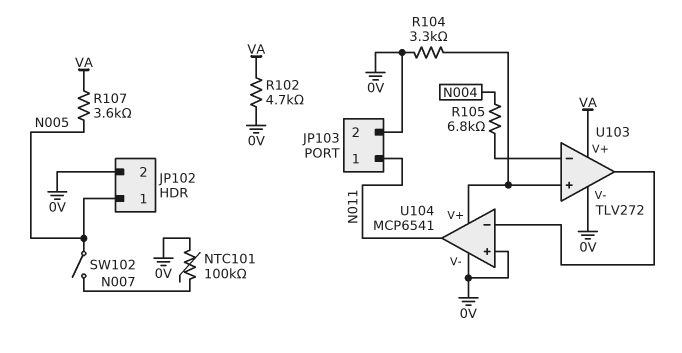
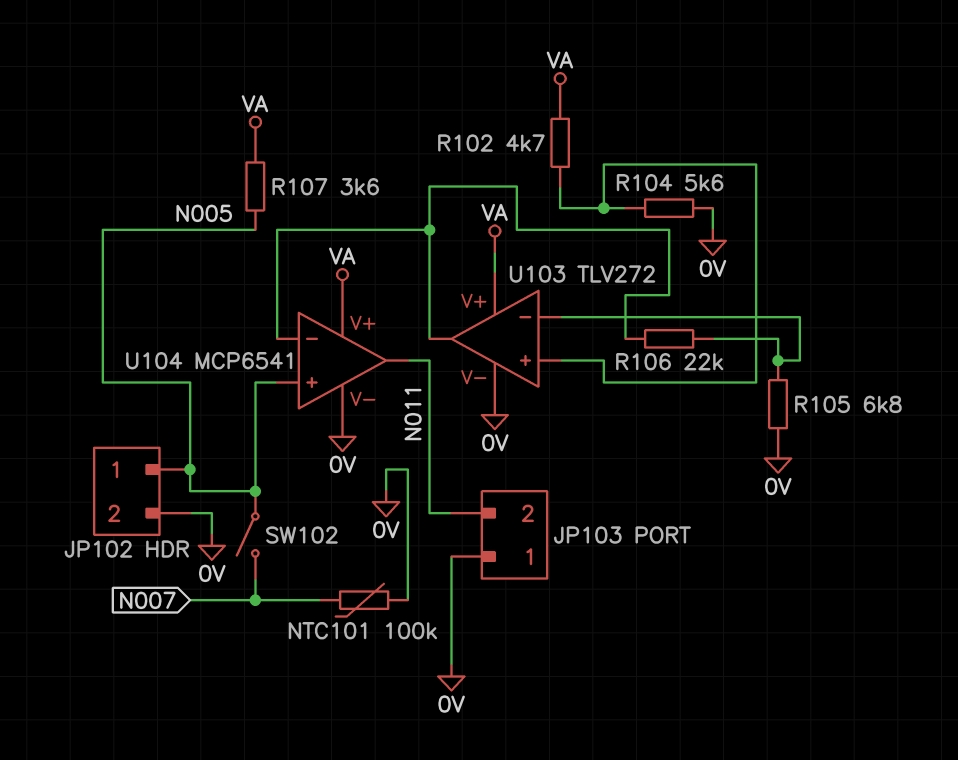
JP103 pin 1: N011 -> 0V
JP103 pin 2: 0V -> N011
R102: 4.7k (0V, VA) -> 4.7k (U103/in+, VA)
R104: 3.3k (0V, U103/in+) -> 5.6k (0V, U103/in+)
R105: 6.8k (N004, U103/in-) -> 6.8k (0V, U103/in-)
R106: none -> 22k (U103/in-, U103/out)
U104 pin V+: U103/in+ -> VA
U104 pin in+: 0V -> N005

